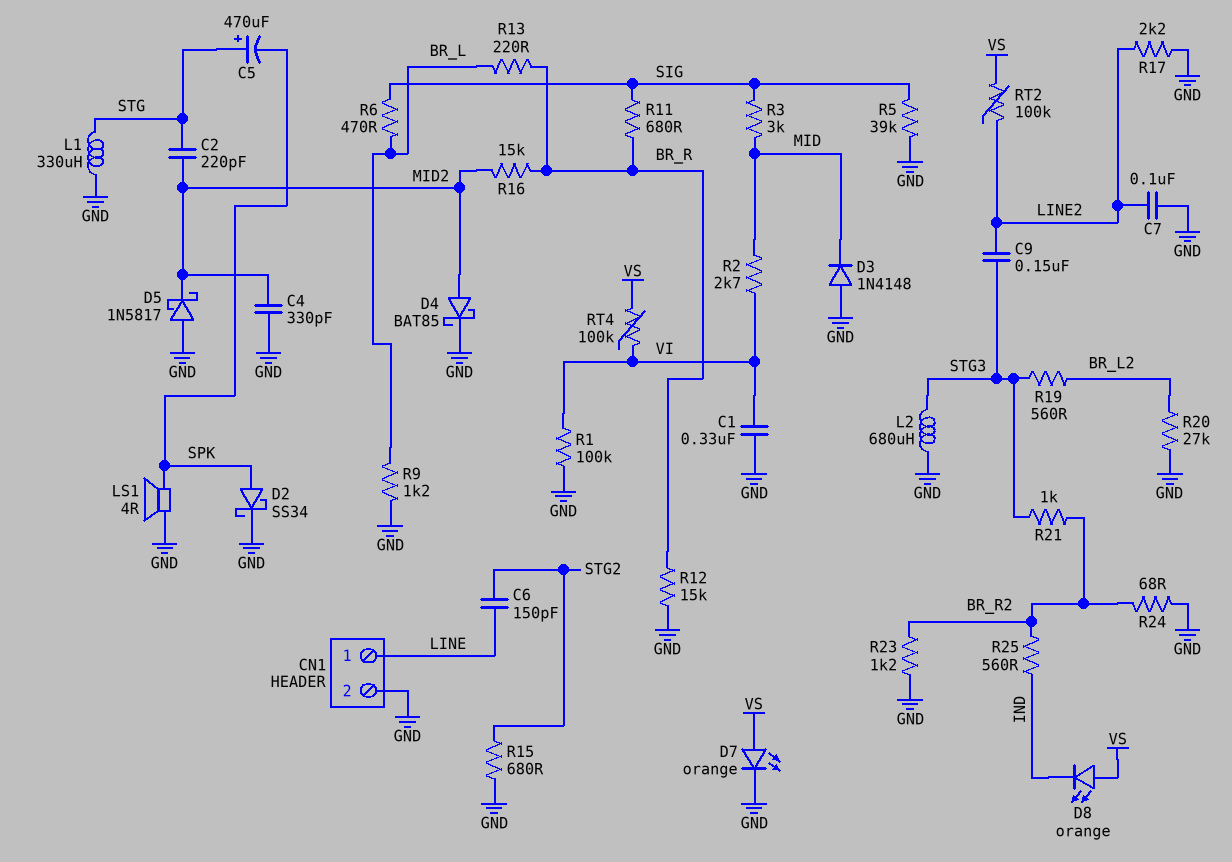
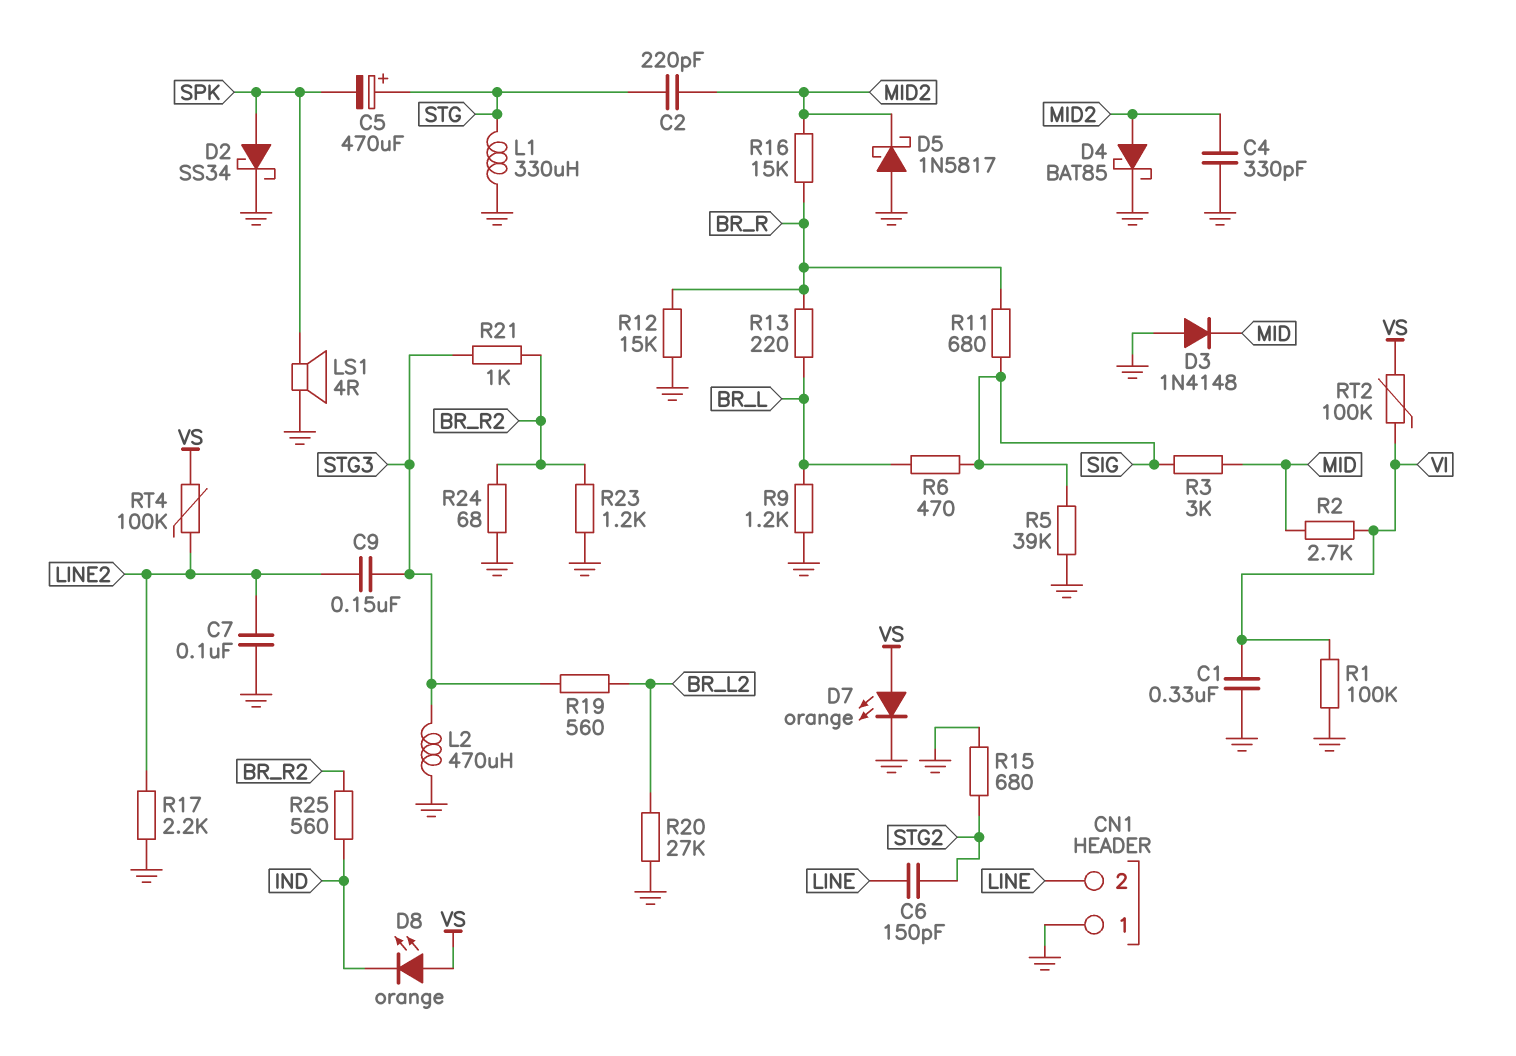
CN1 pin 1: LINE -> GND
CN1 pin 2: GND -> LINE
L2: 680uH (GND, STG3) -> 470uH (GND, STG3)
RT2: 100k (LINE2, VS) -> 100k (VI, VS)
RT4: 100k (VI, VS) -> 100k (LINE2, VS)

